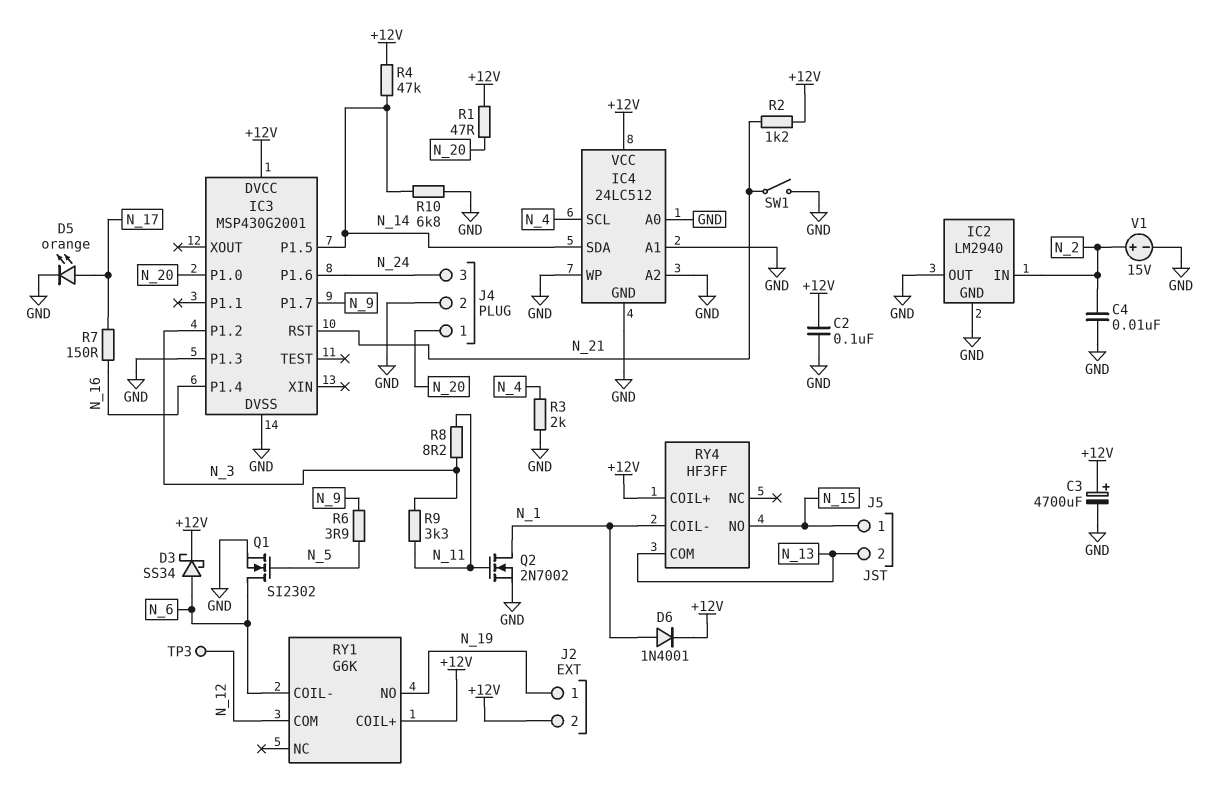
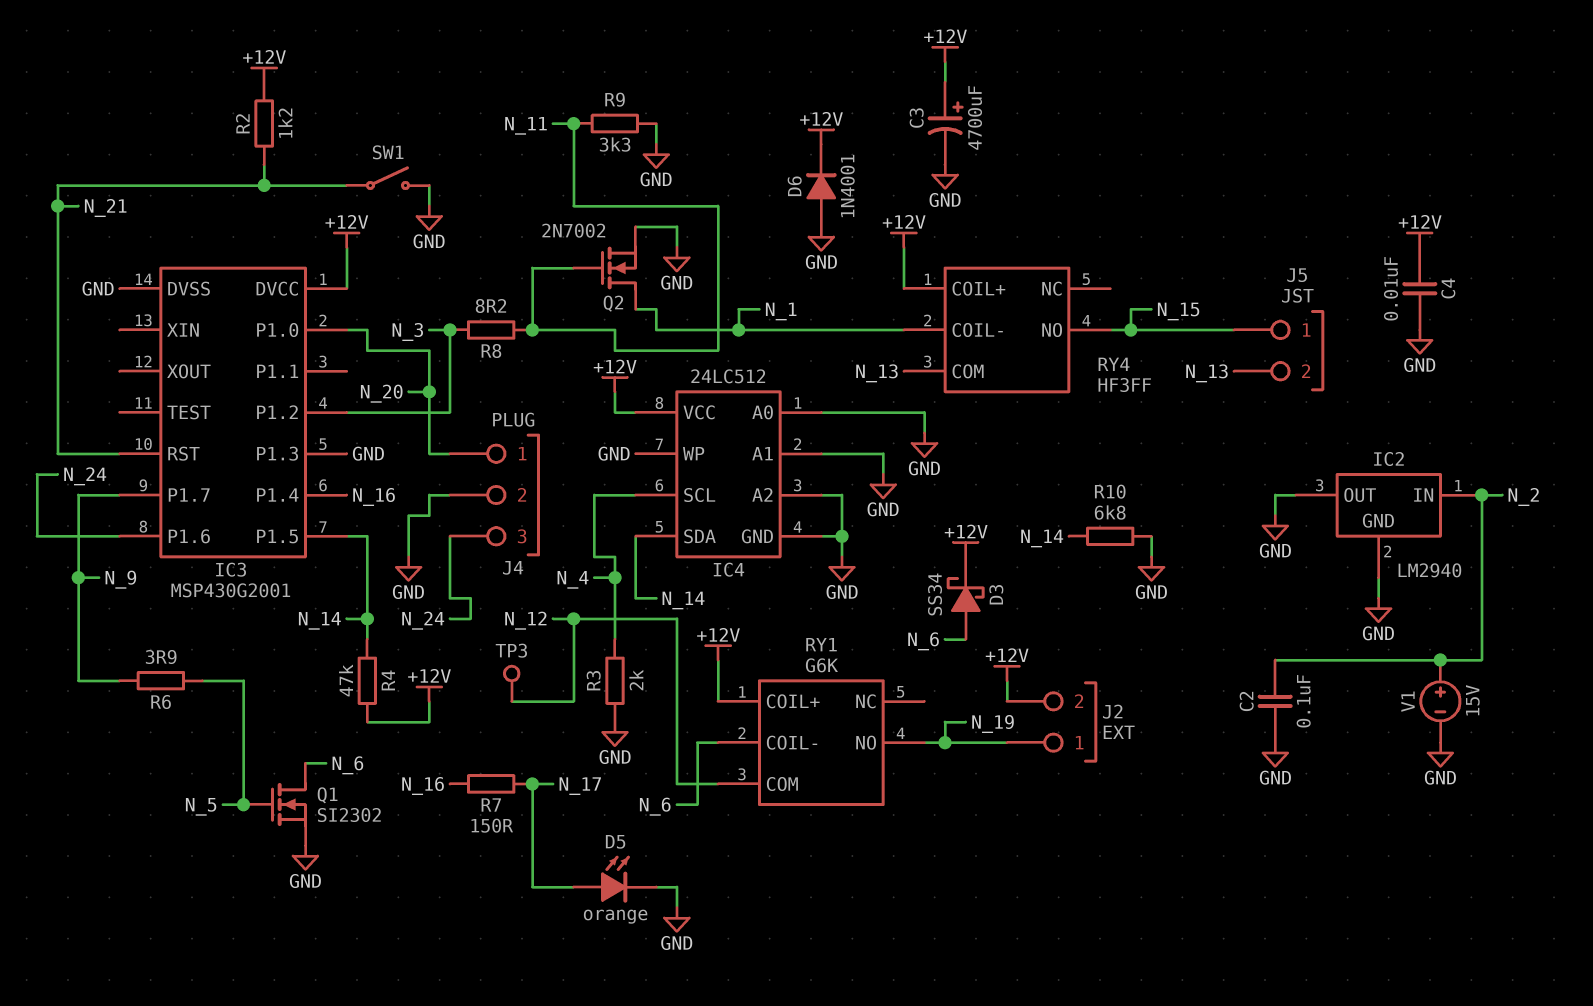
C2: 100nF (+12V, GND) -> 100nF (GND, N_2)
C4: 10nF (GND, N_2) -> 10nF (+12V, GND)
D6: diode 1N4001 (A N_1, K +12V) -> diode 1N4001 (A GND, K +12V)
R1: 47 (+12V, N_20) -> none
R9: 3.3k (N_3, N_11) -> 3.3k (GND, N_11)

